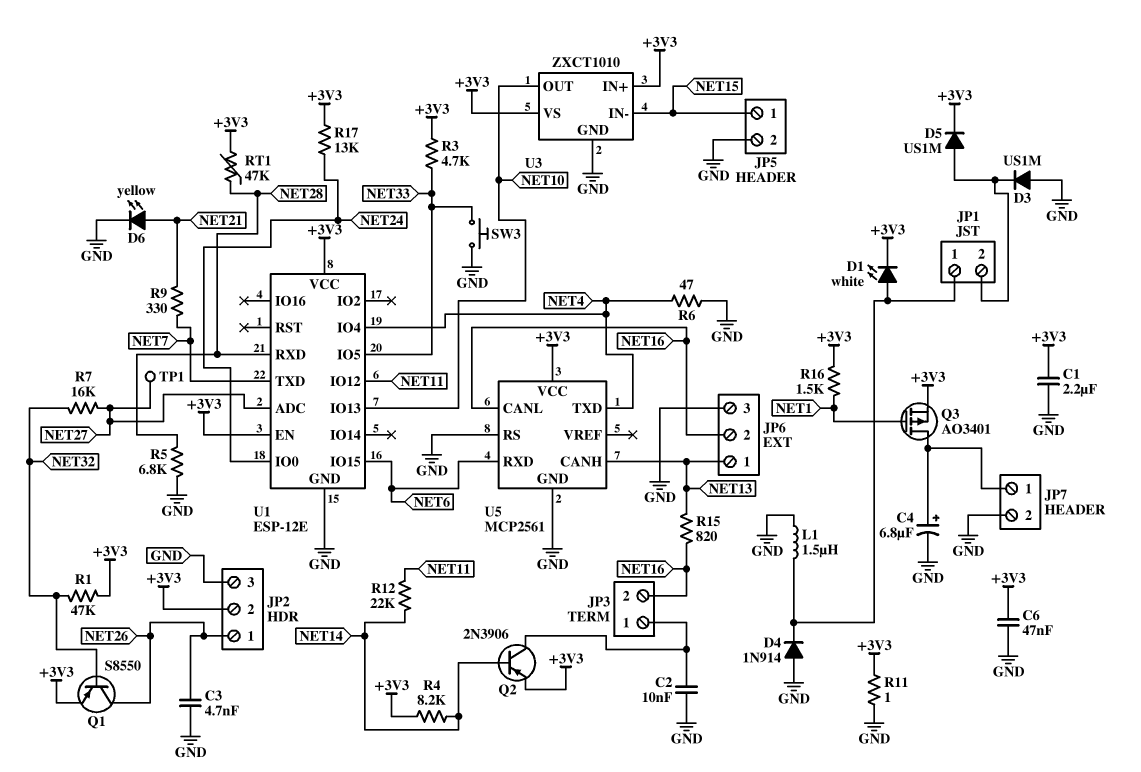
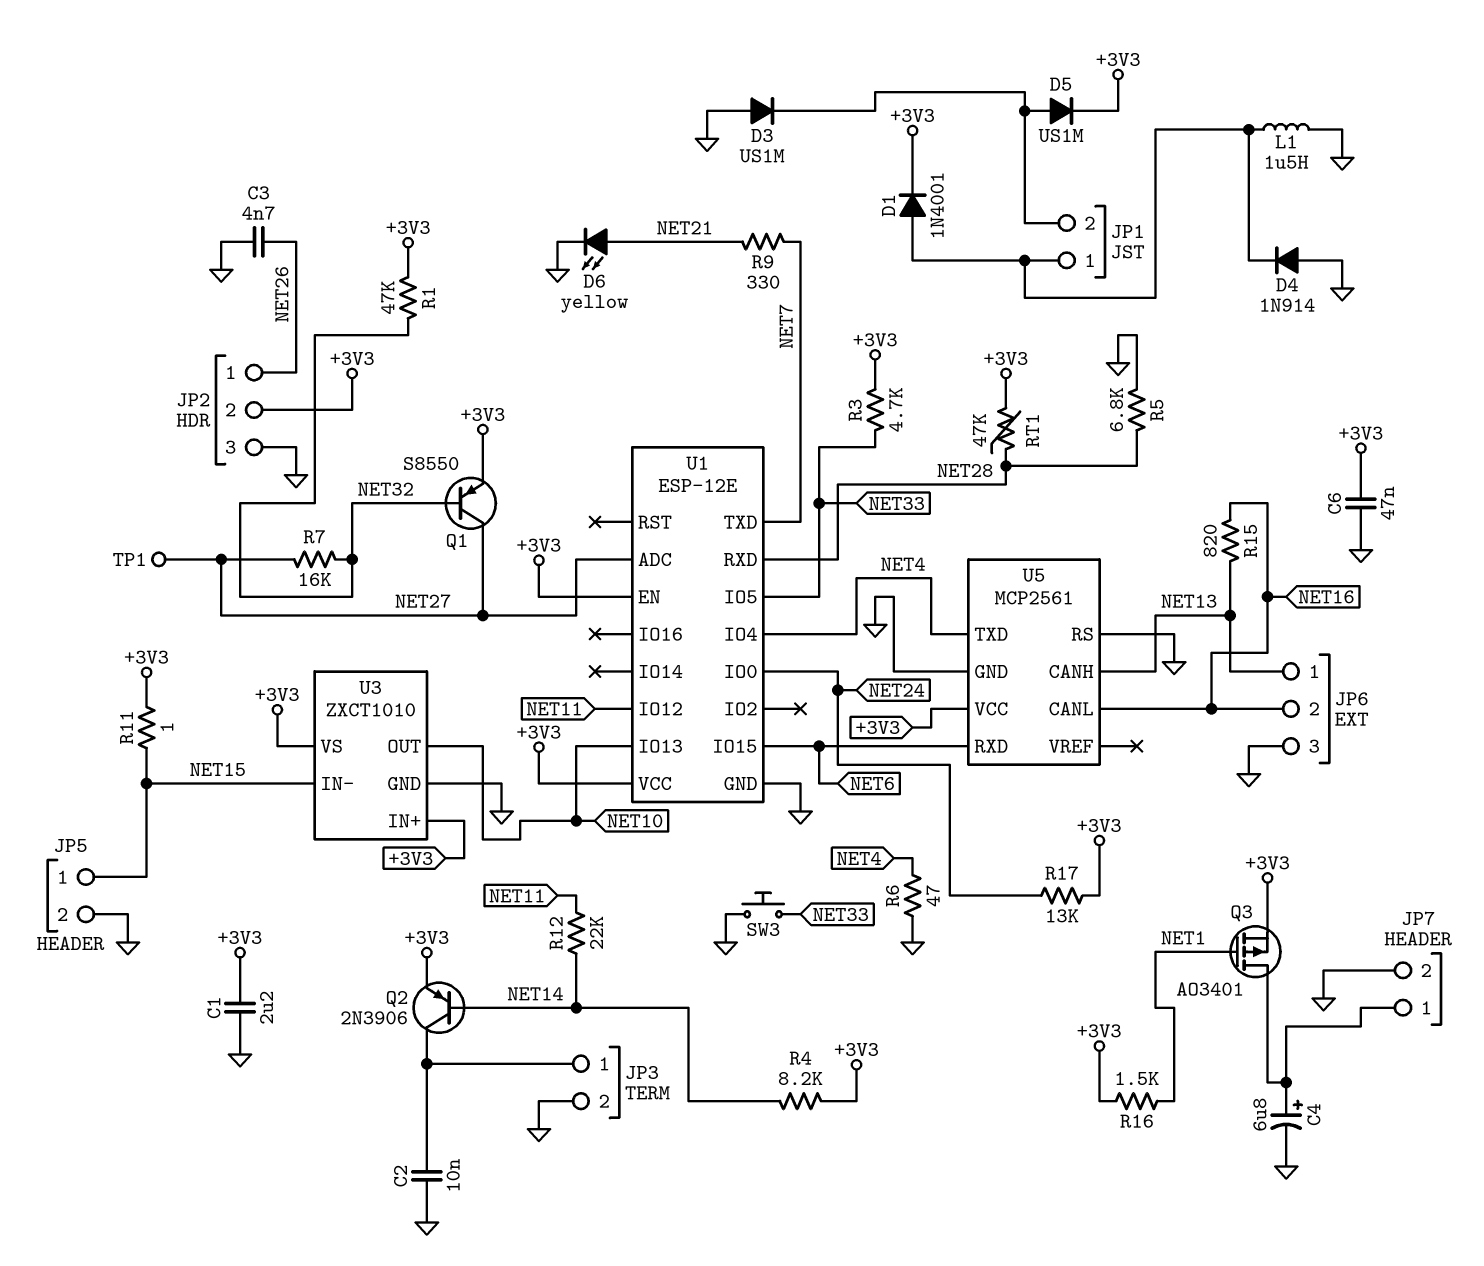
D1: LED white (A JP1/1, K +3V3) -> diode 1N4001 (A JP1/1, K +3V3)
JP3 pin 2: NET16 -> GND
Q1: PNP S8550 (B NET32, C NET26, E +3V3) -> PNP S8550 (B NET32, C NET27, E +3V3)
R11: 1 (+3V3, GND) -> 1 (+3V3, NET15)

